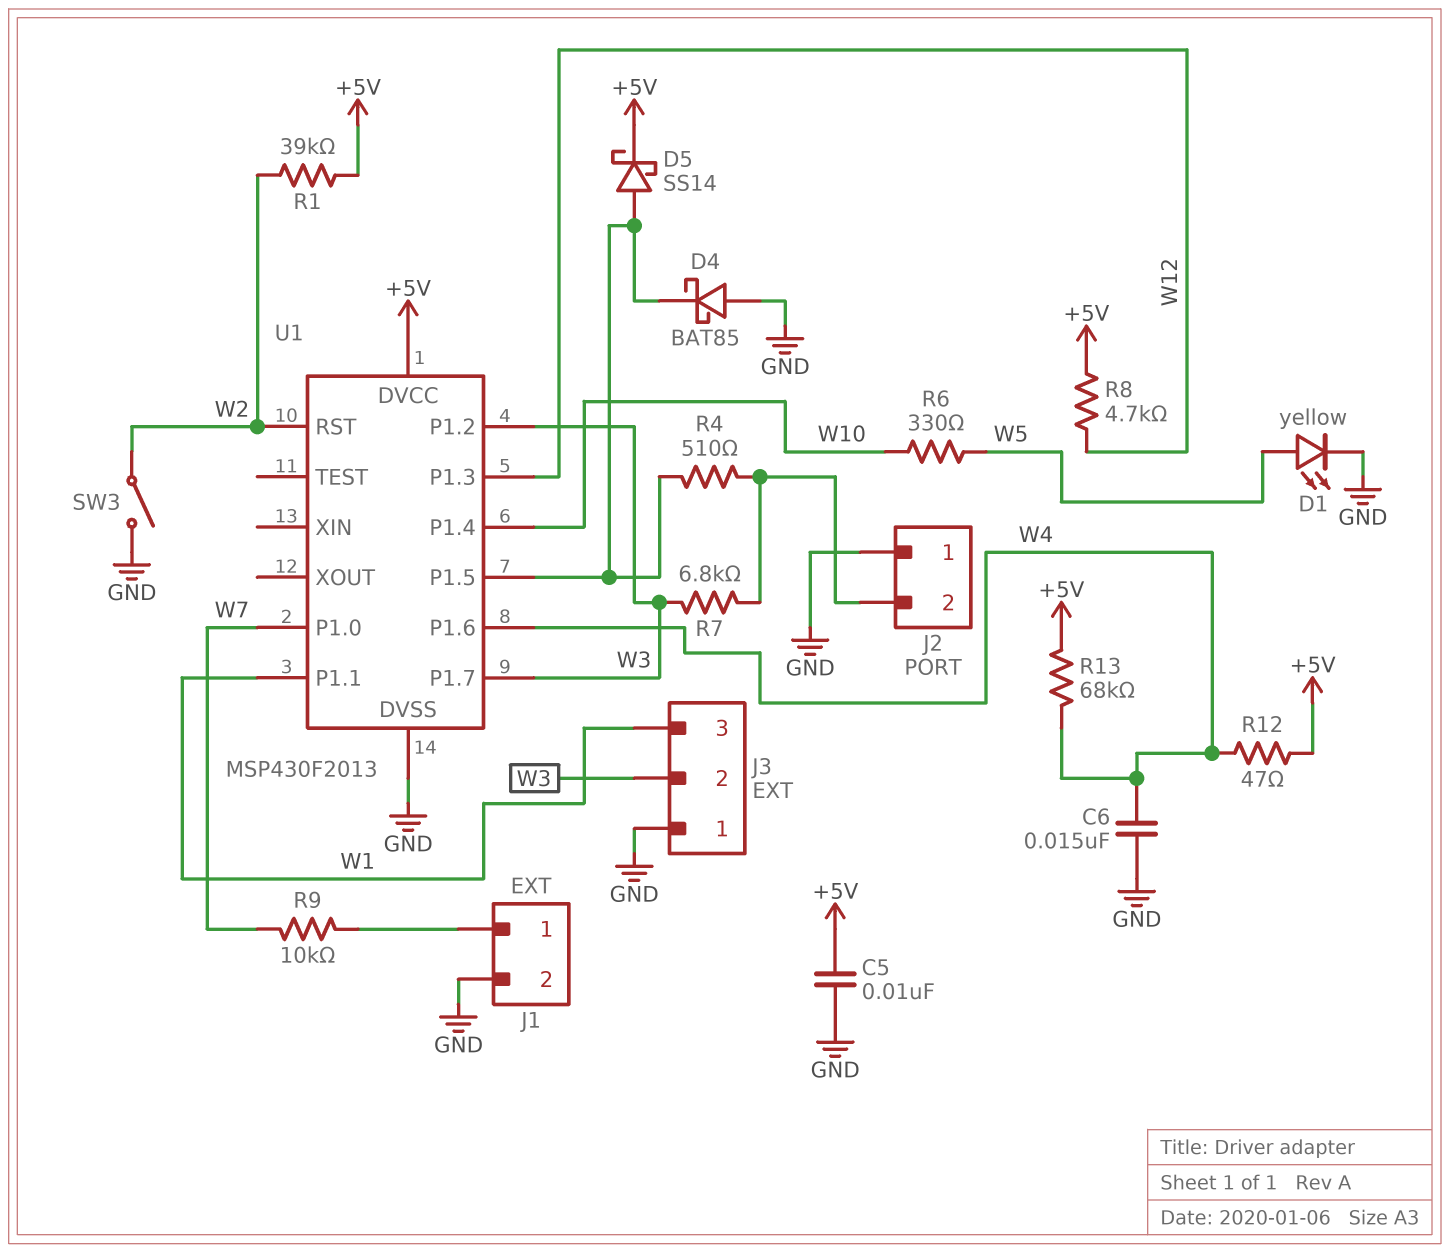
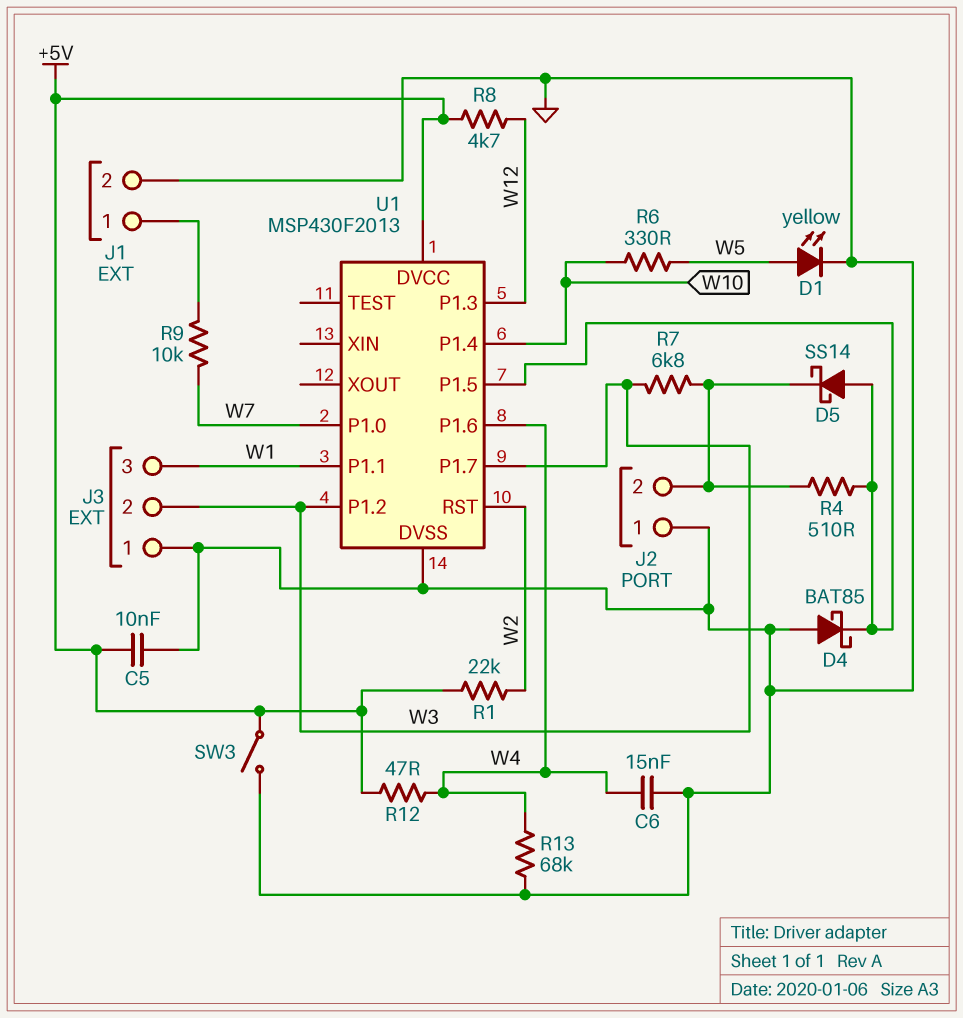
D5: schottky SS14 (A U1/P1.5, K +5V) -> schottky SS14 (A U1/P1.5, K J2/2)
R1: 39k (+5V, W2) -> 22k (+5V, W2)
R13: 68k (+5V, W4) -> 68k (GND, W4)
SW3: switch (GND, W2) -> switch (+5V, GND)

